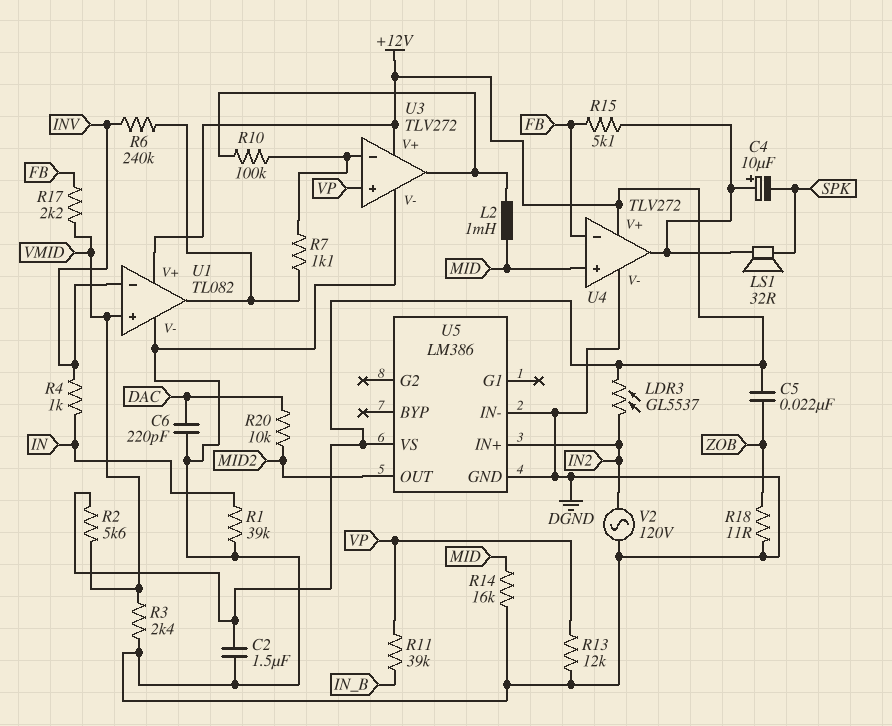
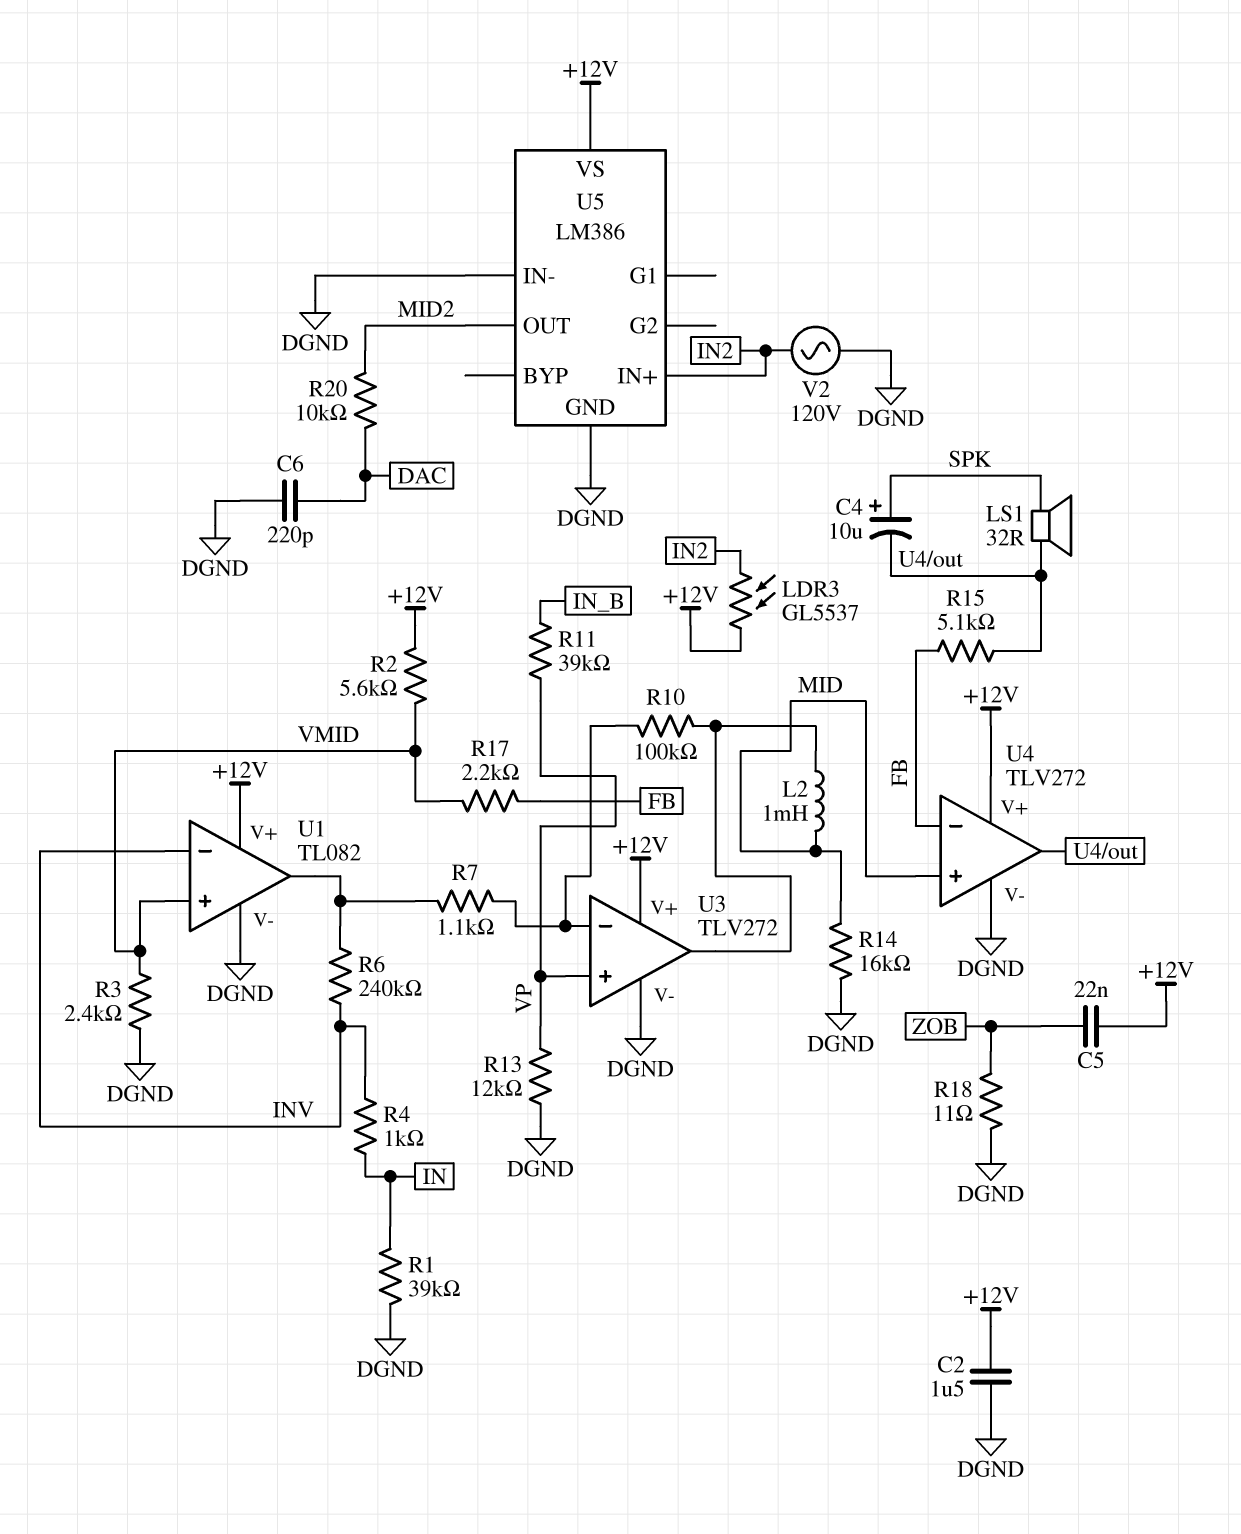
C4: 10uF (plus U4/out, minus SPK) -> 10uF (plus SPK, minus U4/out)

